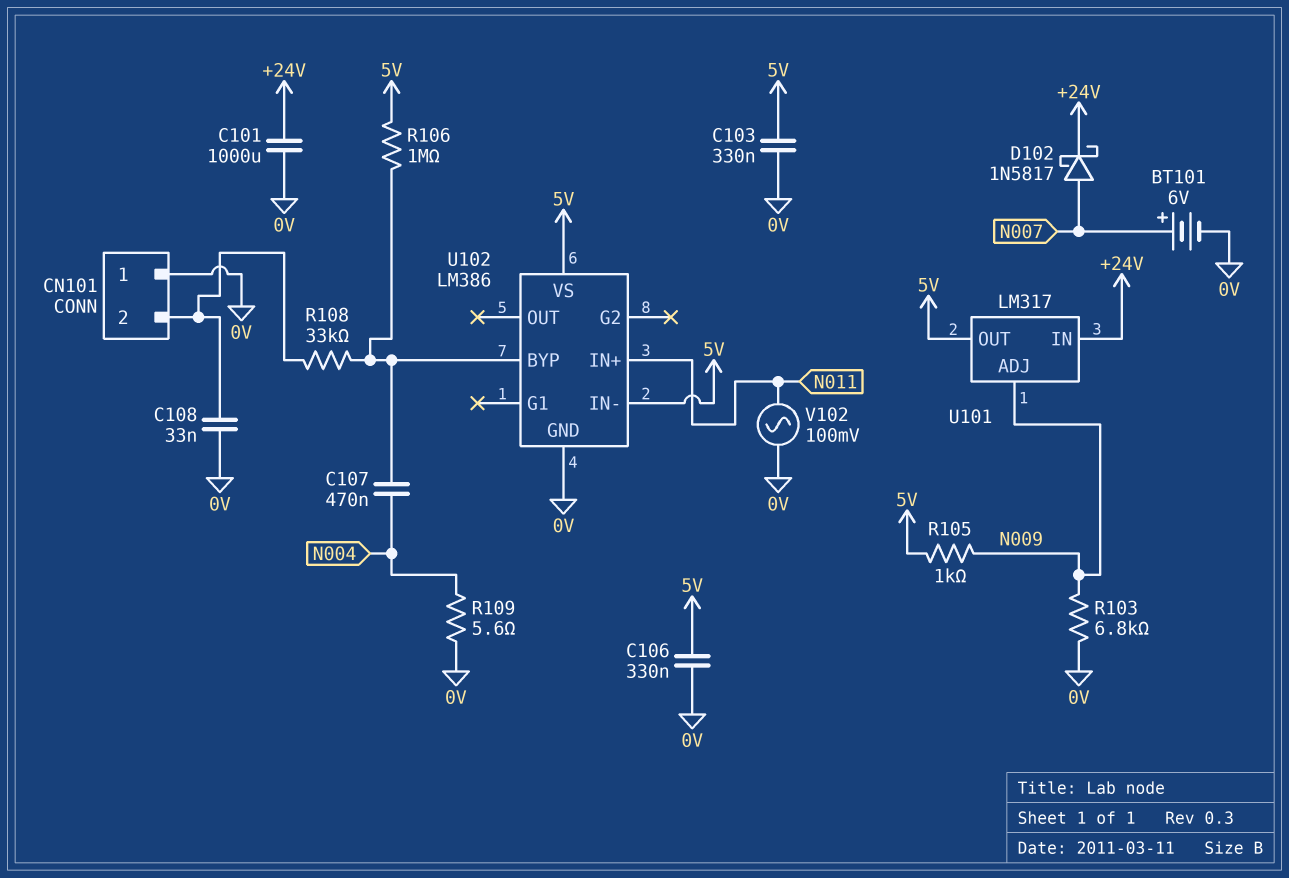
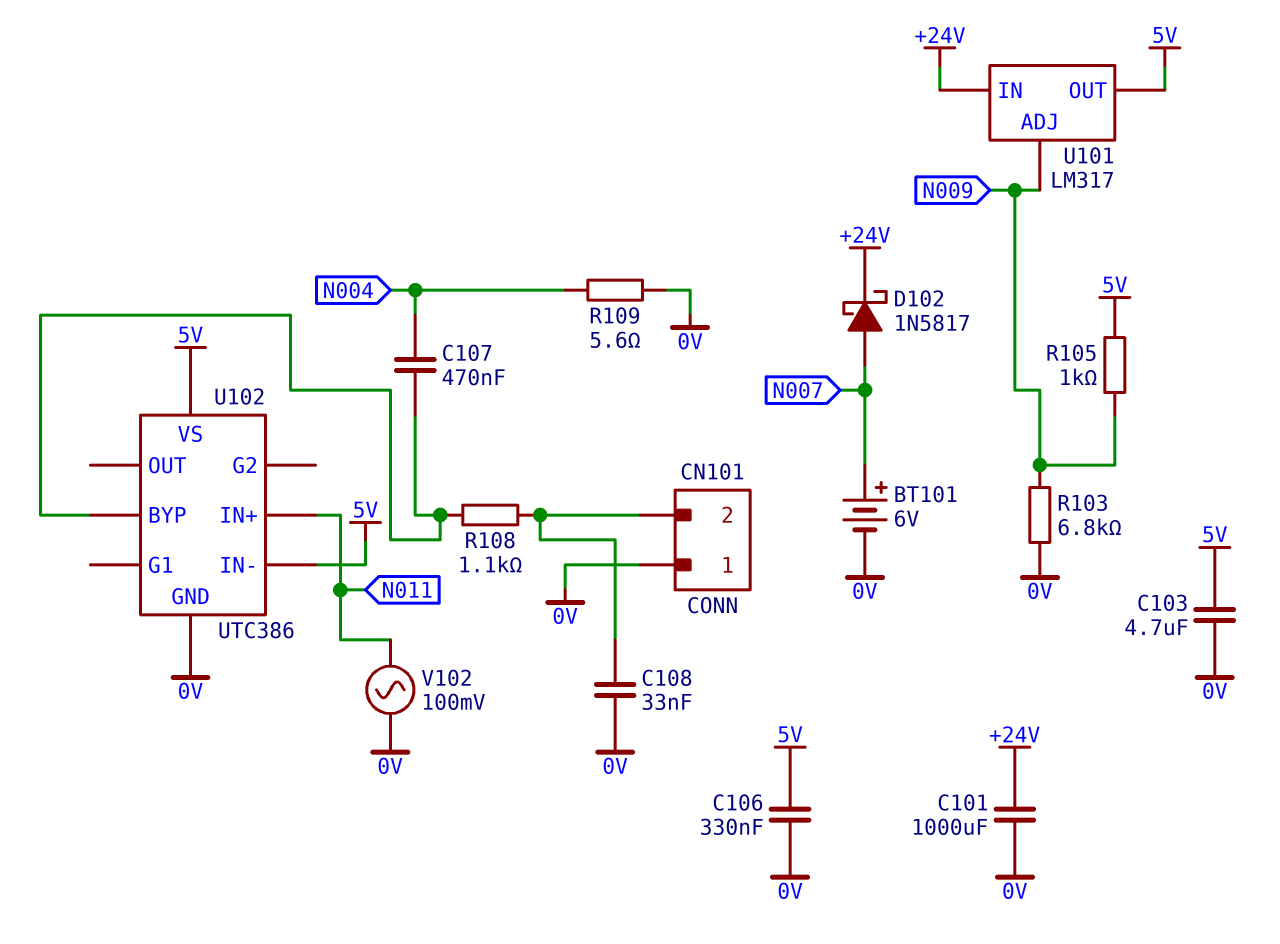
C103: 330nF (0V, 5V) -> 4.7uF (0V, 5V)
R106: 1M (5V, U102/BYP) -> none
R108: 33k (CN101/2, U102/BYP) -> 1.1k (CN101/2, U102/BYP)
U102: LM386 -> UTC386

